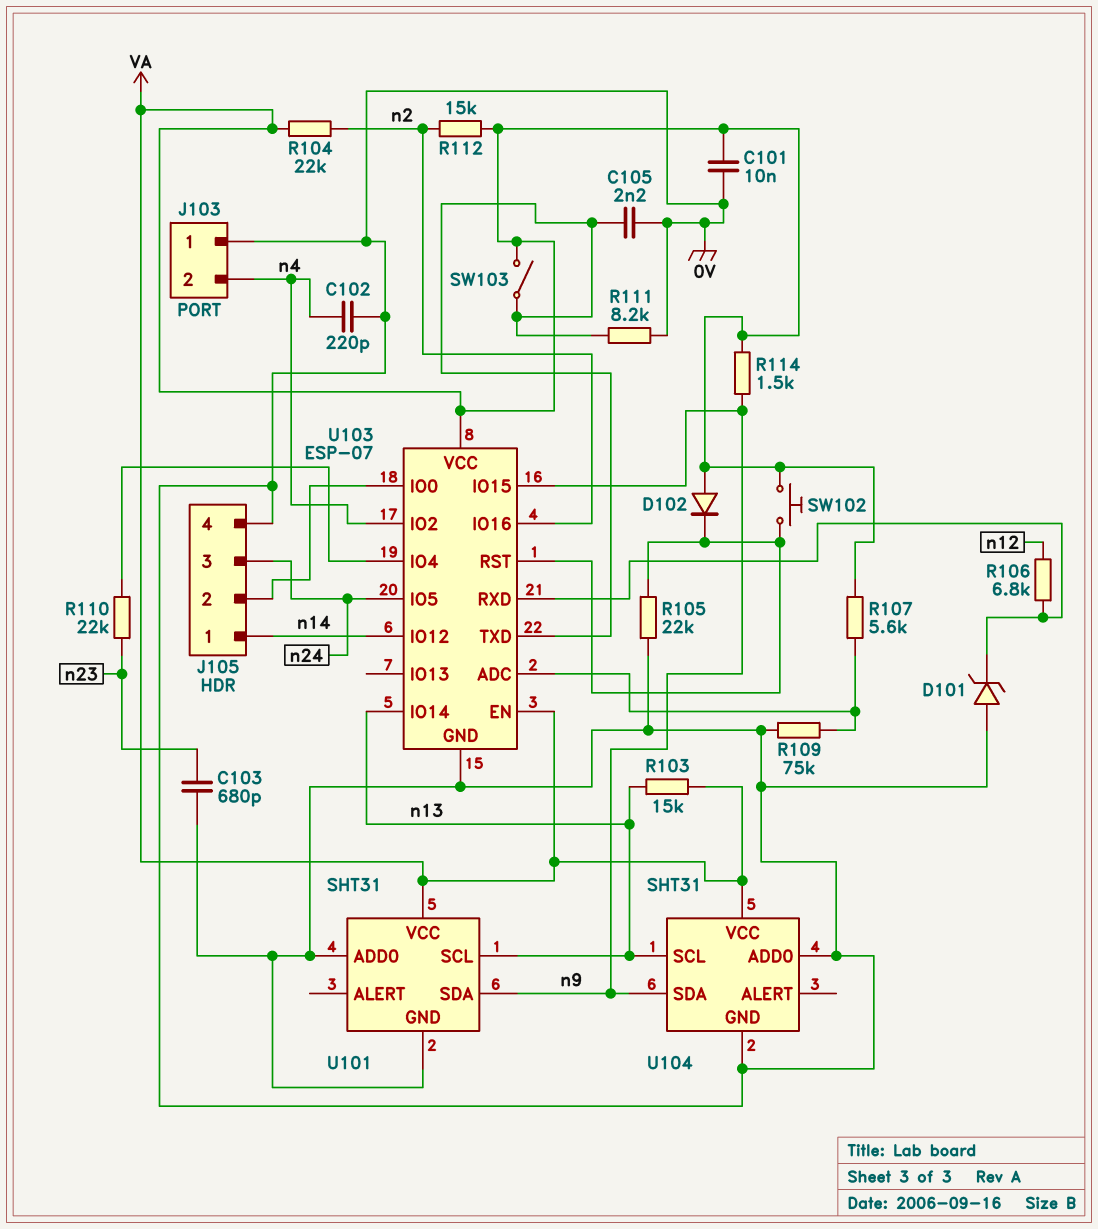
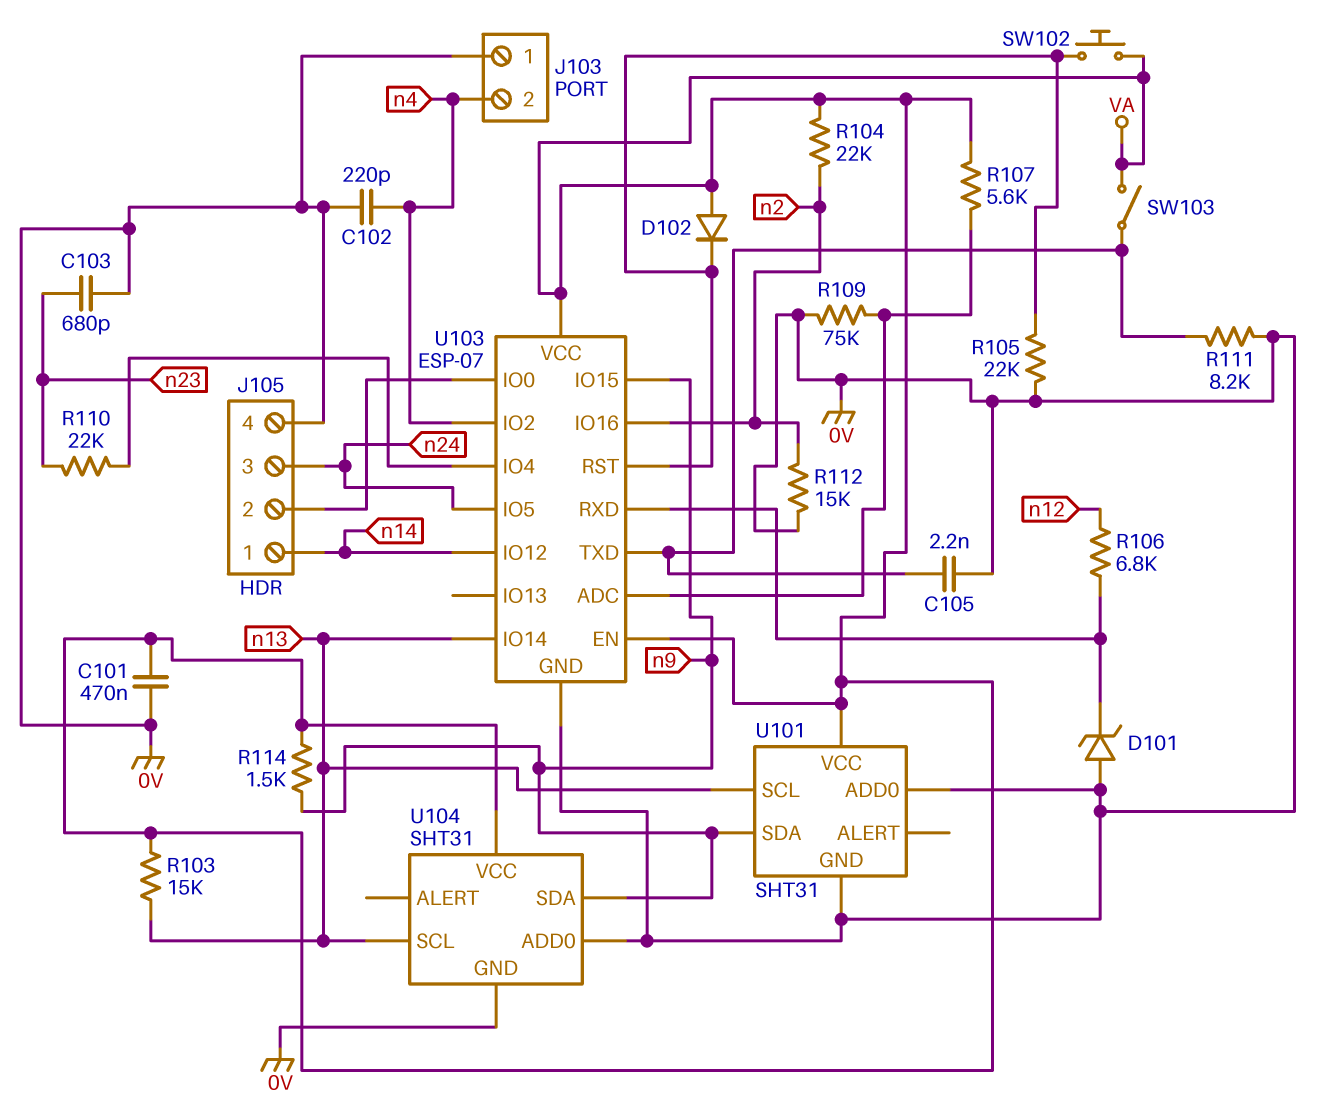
C101: 10nF (0V, VA) -> 470nF (0V, VA)
R112: 15k (VA, n2) -> 15k (0V, n2)

